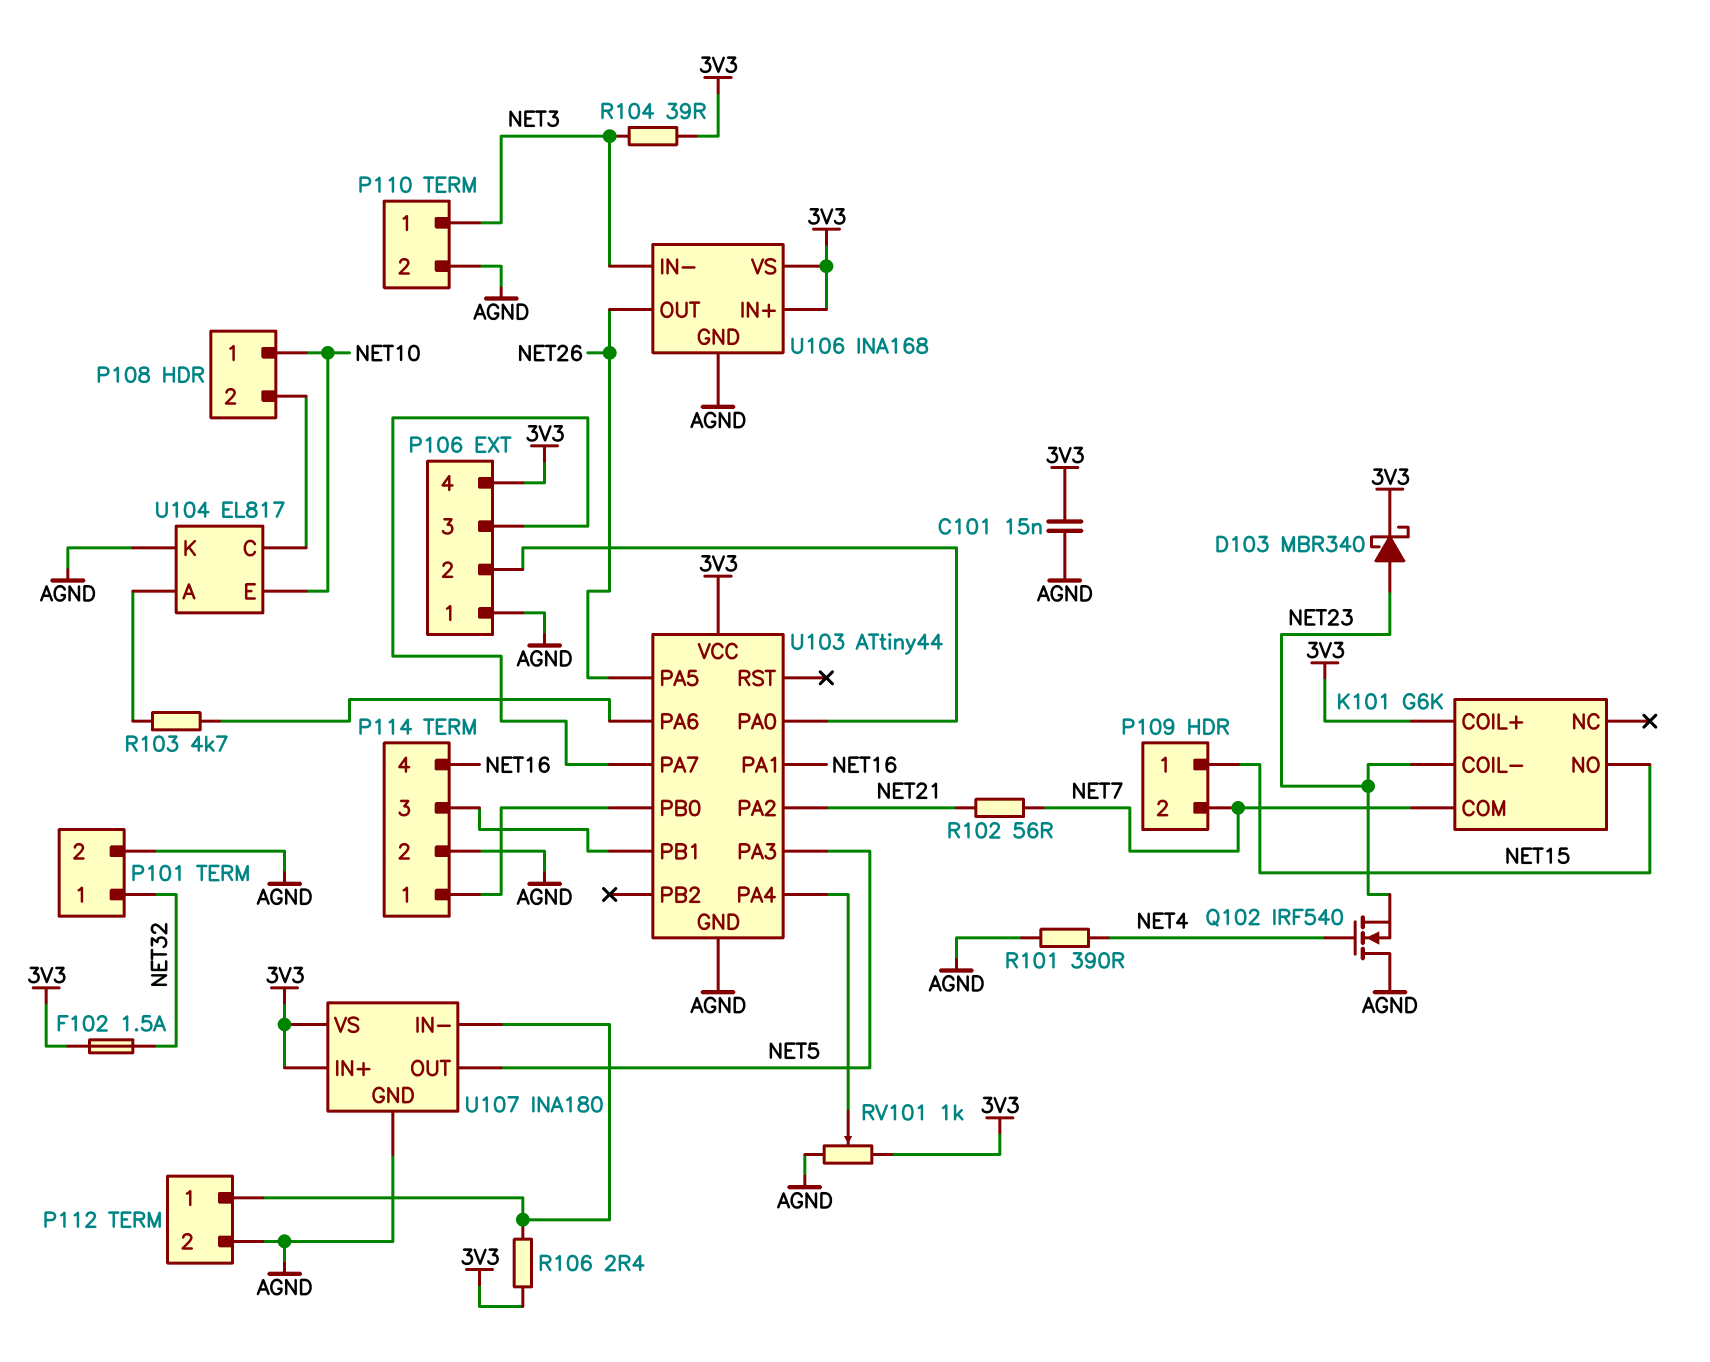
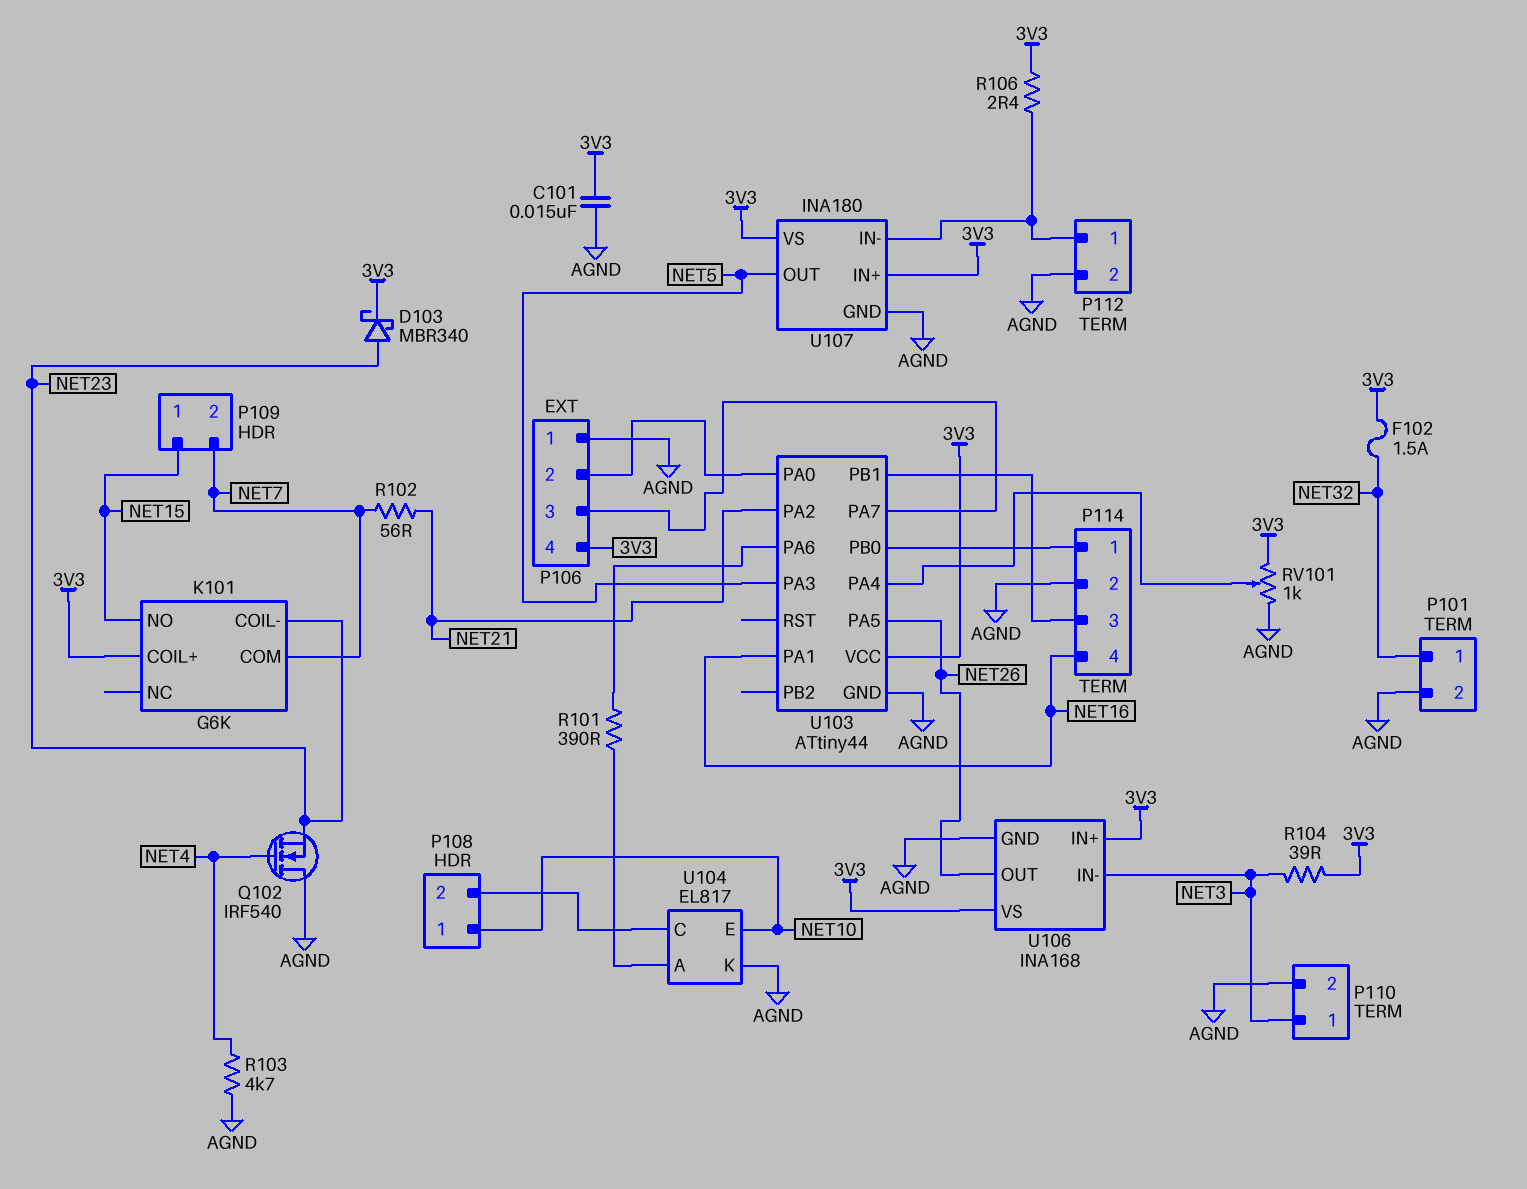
R101: 390 (AGND, NET4) -> 390 (U103/PA6, U104/A)
R103: 4.7k (U103/PA6, U104/A) -> 4.7k (AGND, NET4)

